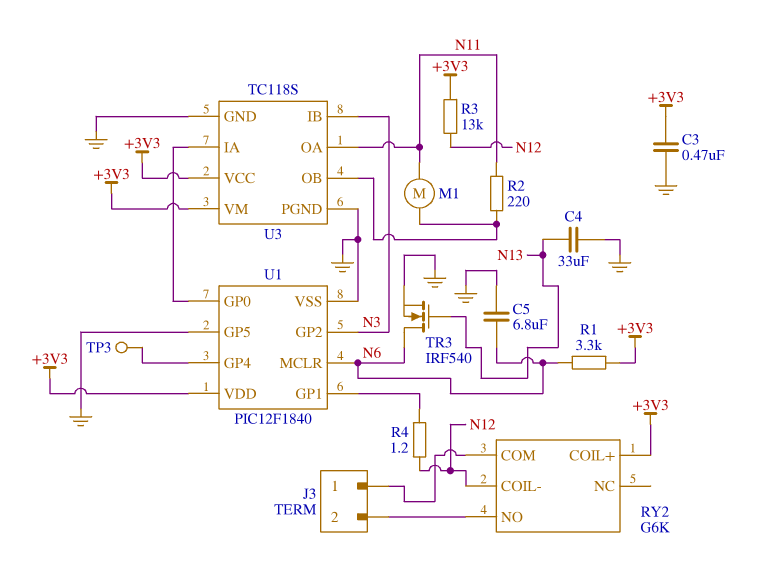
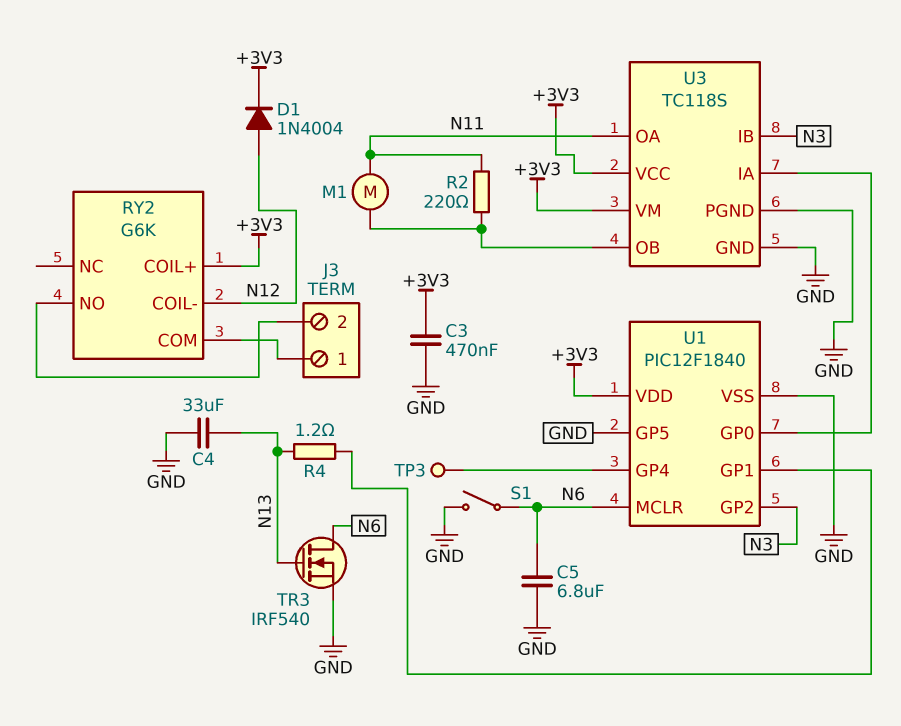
D1: none -> diode 1N4004 (A N12, K +3V3)
R1: 3.3k (+3V3, N6) -> none
R3: 13k (+3V3, N12) -> none
R4: 1.2 (N12, U1/GP1) -> 1.2 (N13, U1/GP1)
S1: none -> switch (GND, N6)

